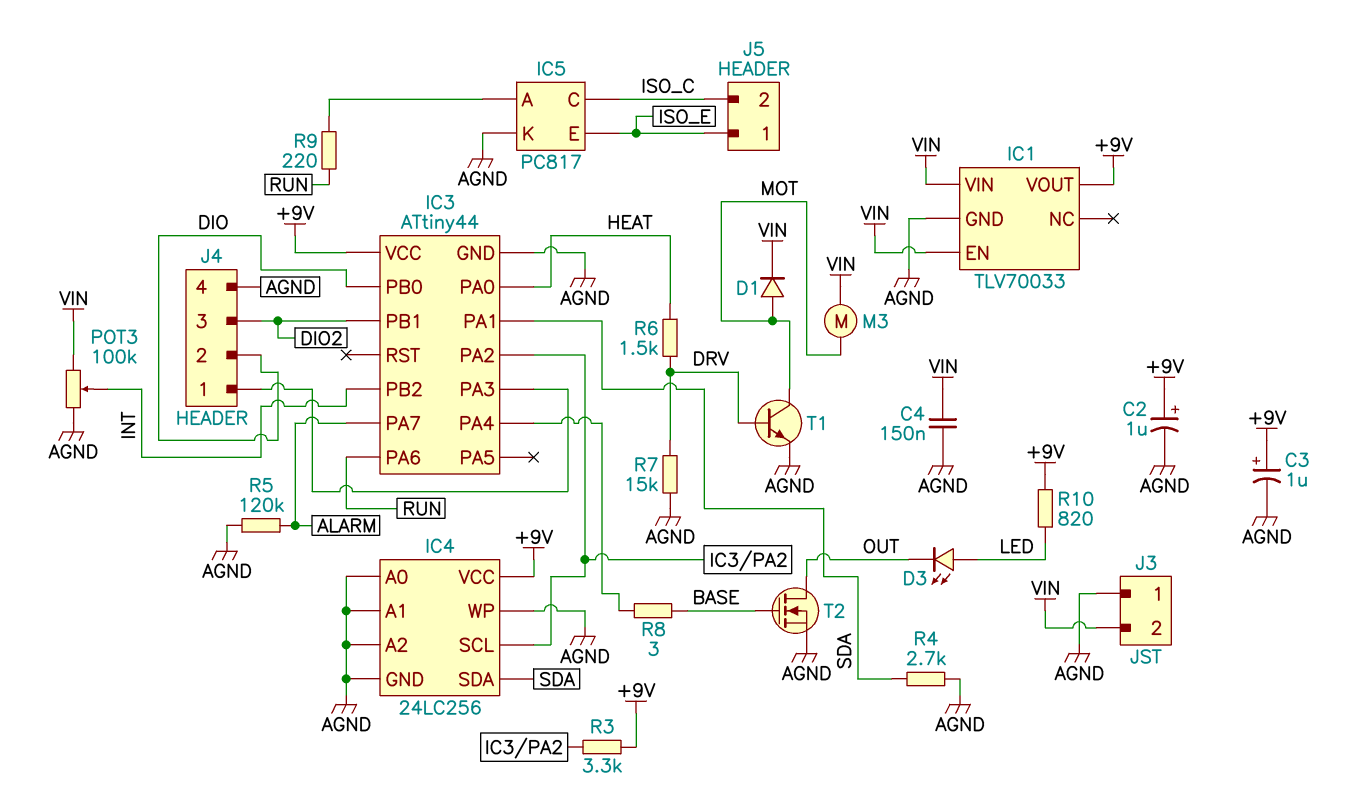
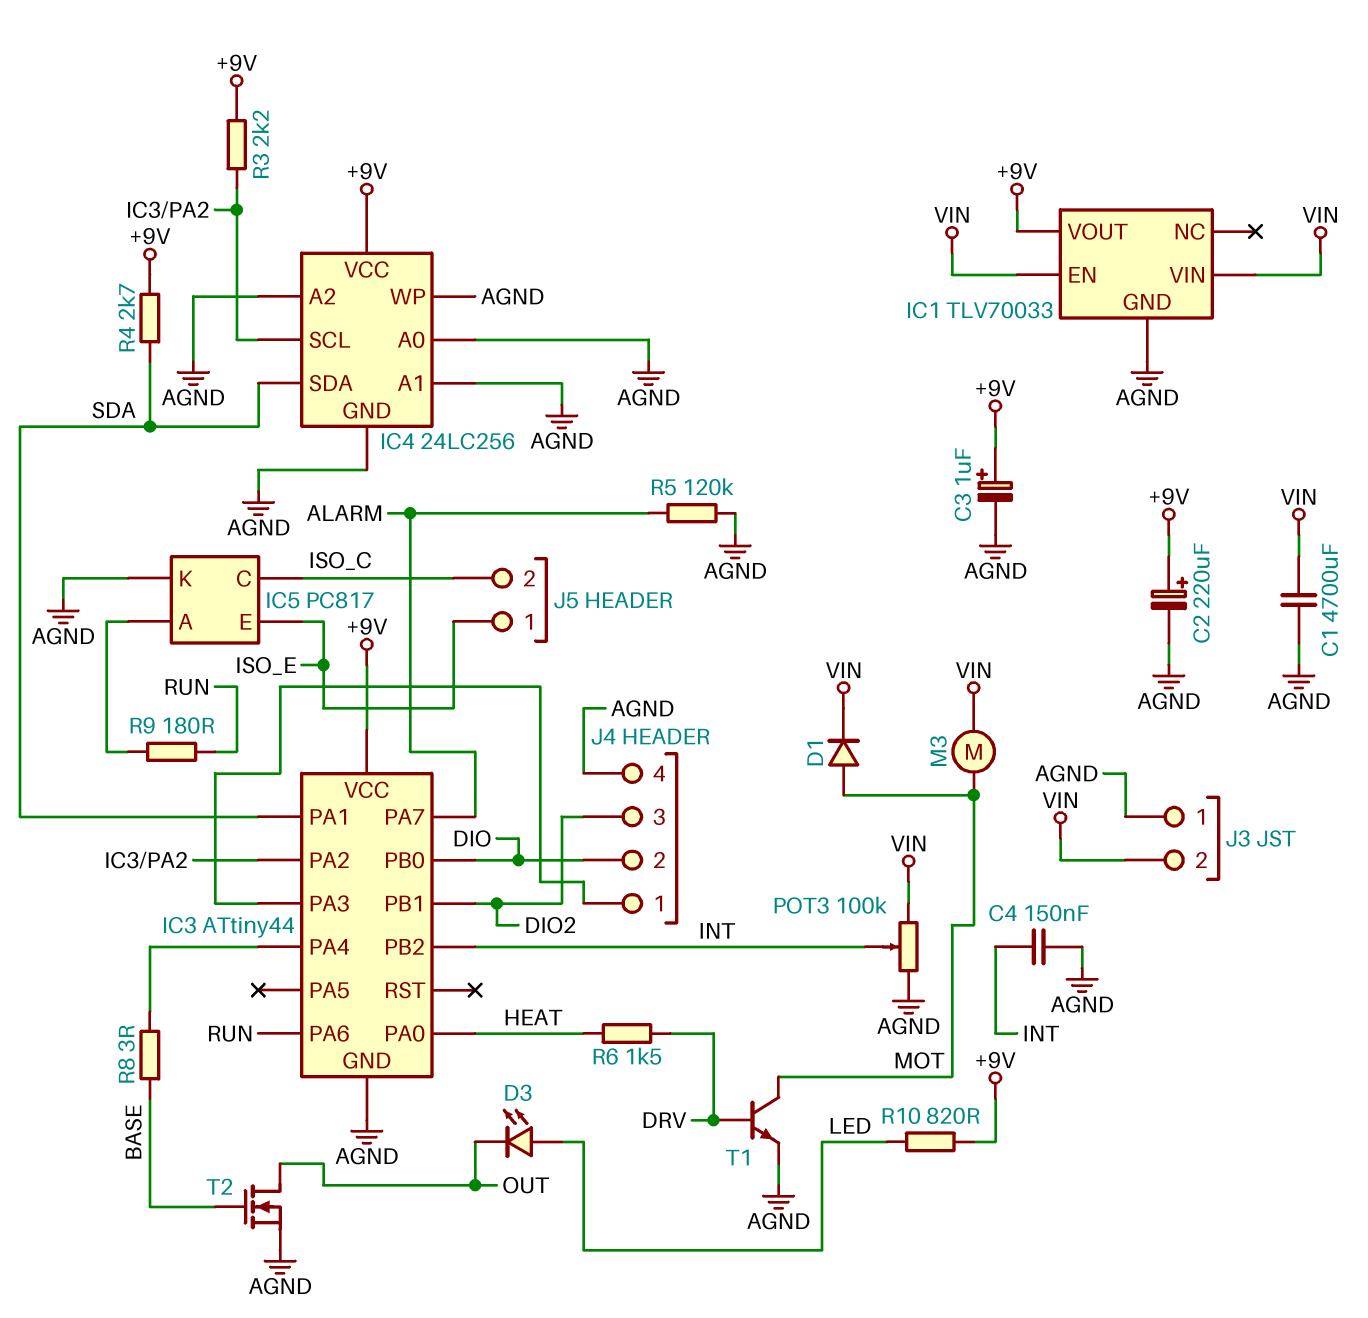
C1: none -> 4700uF (AGND, VIN)
C2: 1uF (plus +9V, minus AGND) -> 220uF (plus +9V, minus AGND)
C4: 150nF (AGND, VIN) -> 150nF (AGND, INT)
R3: 3.3k (+9V, IC3/PA2) -> 2.2k (+9V, IC3/PA2)
R4: 2.7k (AGND, SDA) -> 2.7k (+9V, SDA)
R7: 15k (AGND, DRV) -> none
R9: 220 (IC5/A, RUN) -> 180 (IC5/A, RUN)

